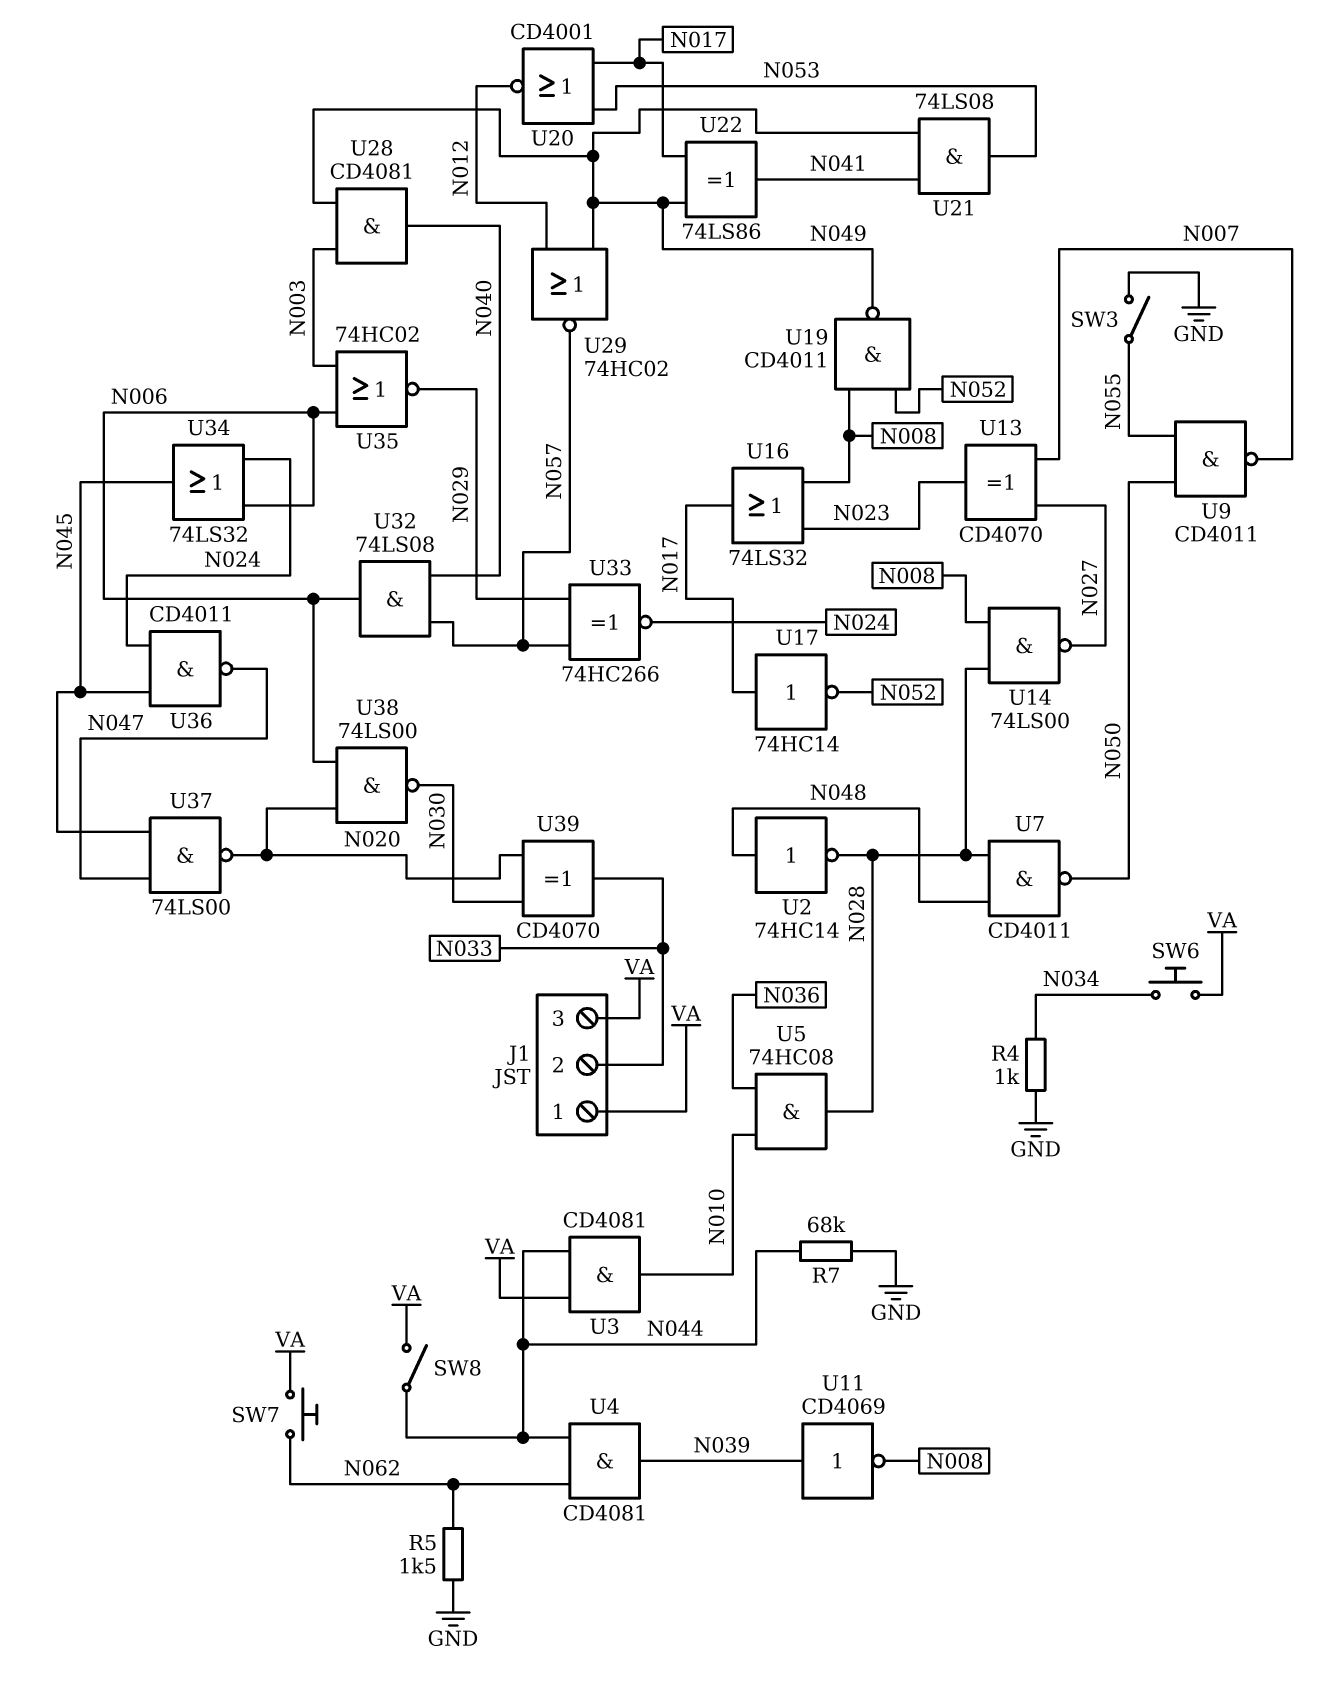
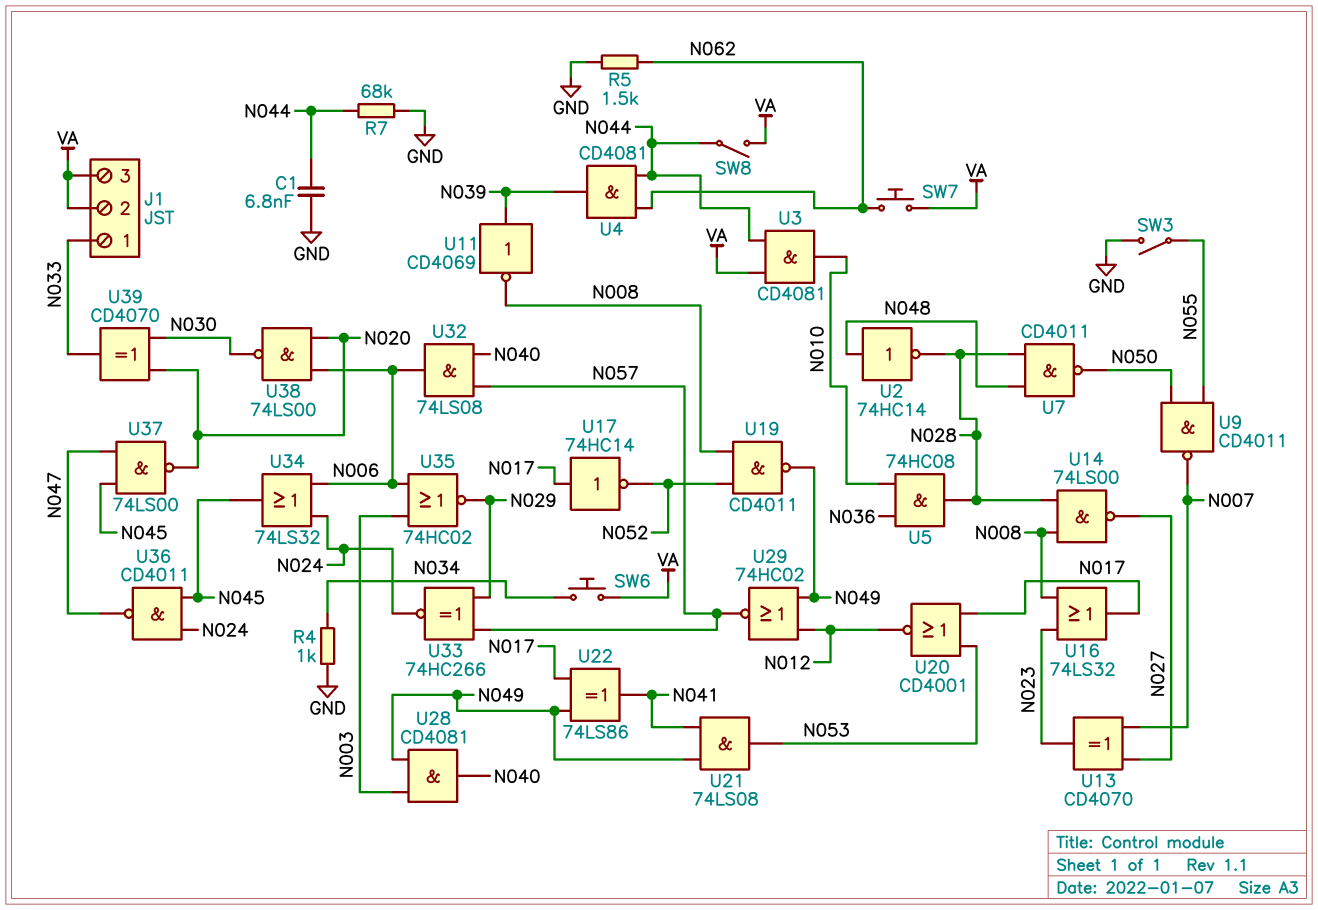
C1: none -> 6.8nF (GND, N044)
J1 pin 1: VA -> N033
J1 pin 2: N033 -> VA

